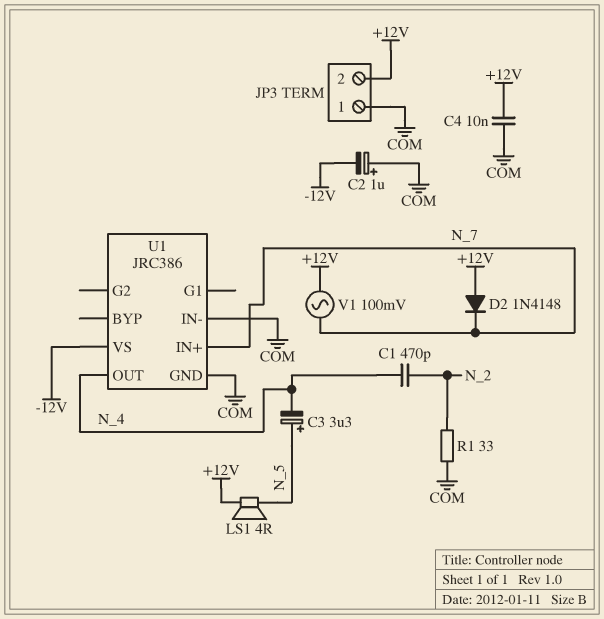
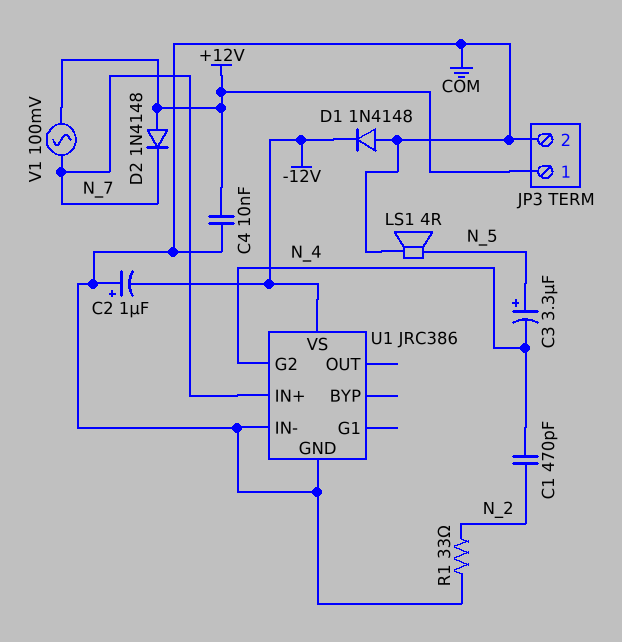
D1: none -> diode 1N4148 (A COM, K -12V)
JP3 pin 1: COM -> +12V
JP3 pin 2: +12V -> COM
LS1: speaker 4R (+12V, N_5) -> speaker 4R (COM, N_5)
U1 pin G2: none -> N_4
U1 pin OUT: N_4 -> none

